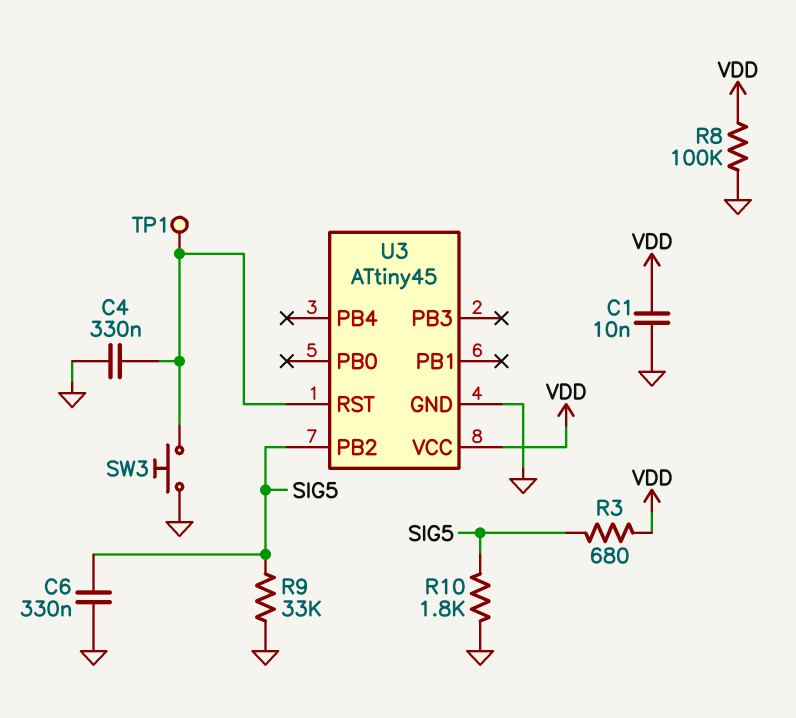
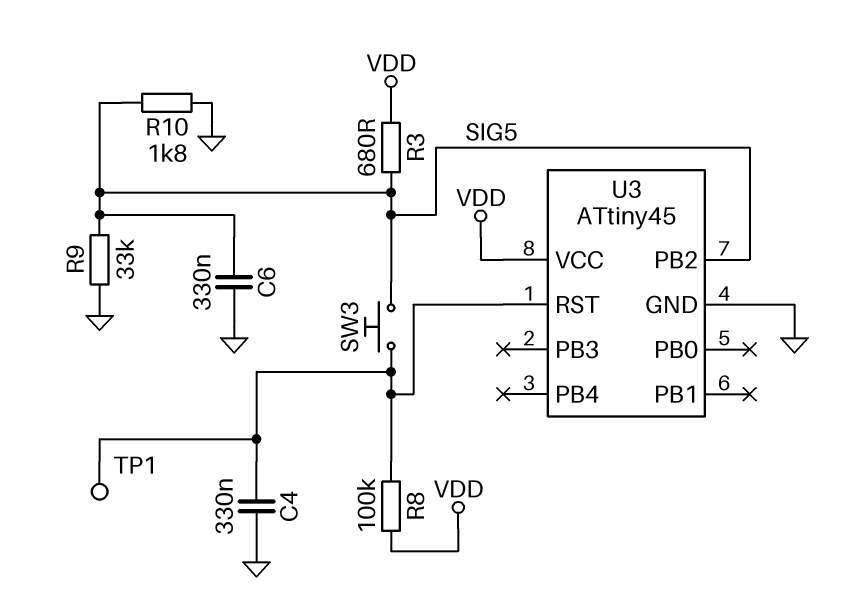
C1: 10nF (GND, VDD) -> none
R8: 100k (GND, VDD) -> 100k (U3/RST, VDD)
SW3: button (GND, U3/RST) -> button (SIG5, U3/RST)

